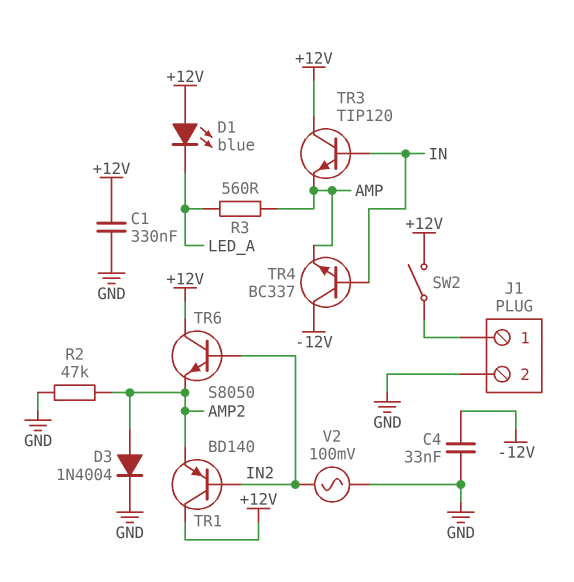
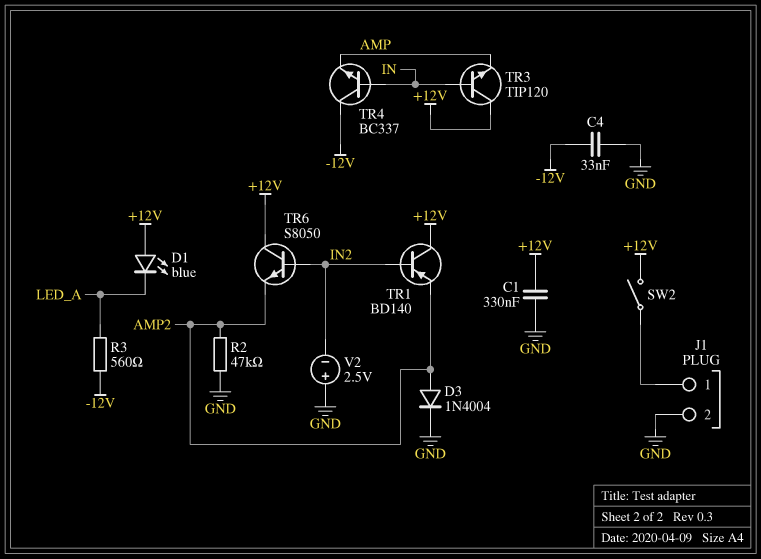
R3: 560 (AMP, LED_A) -> 560 (-12V, LED_A)
V2: AC 100mV (GND, IN2) -> 2.5V (plus GND, minus IN2)

